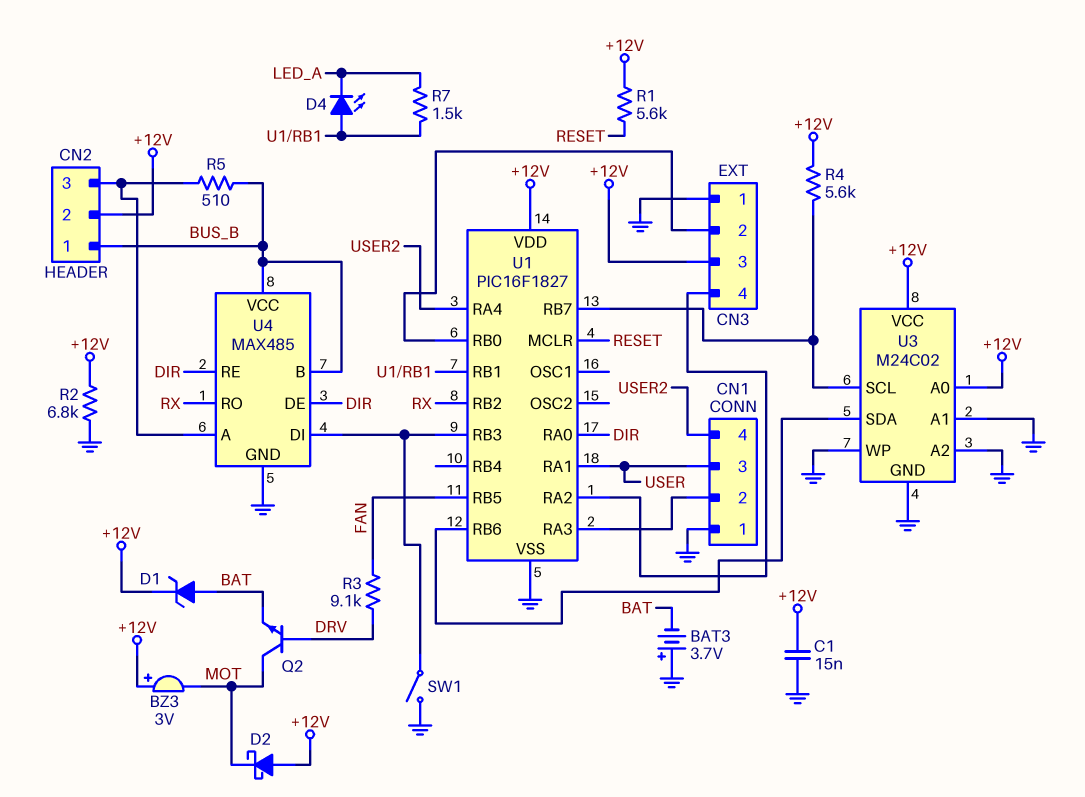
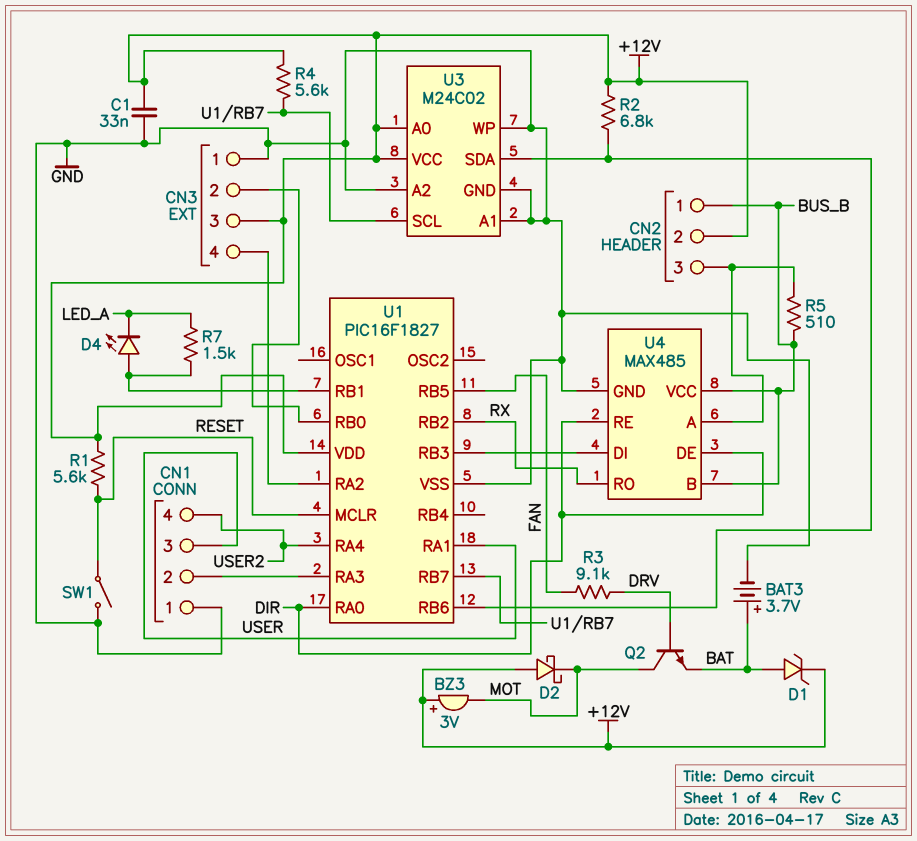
BAT3: 3.7V (plus GND, minus BAT) -> 3.7V (plus BAT, minus GND)
C1: 15nF (+12V, GND) -> 33nF (+12V, GND)
R2: 6.8k (+12V, GND) -> 6.8k (+12V, U1/RB6)
SW1: switch (GND, U1/RB3) -> switch (GND, RESET)

